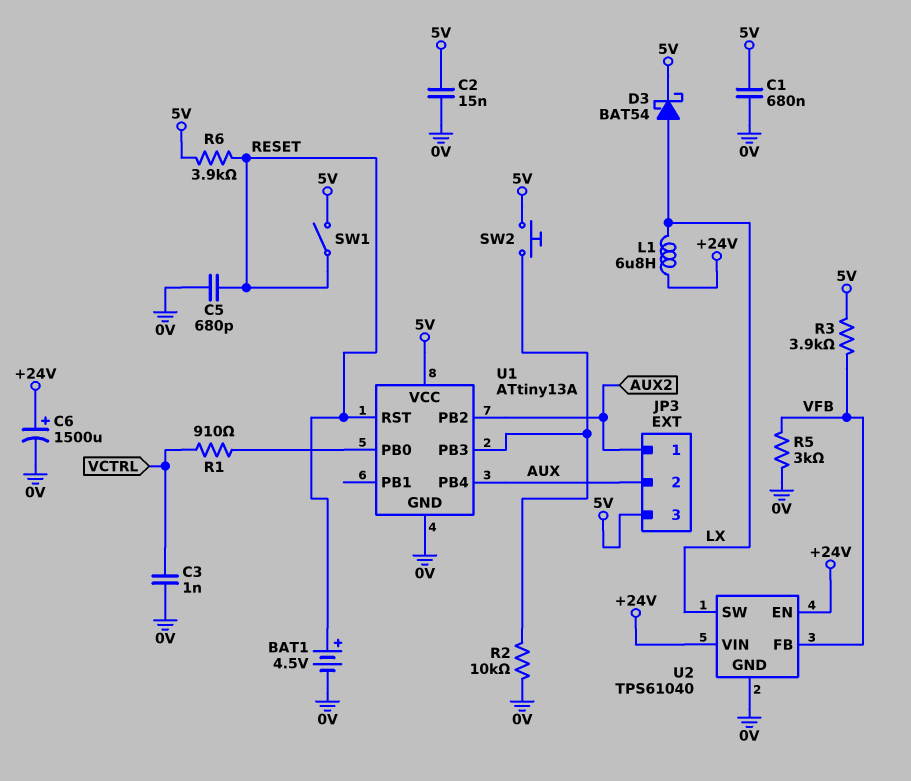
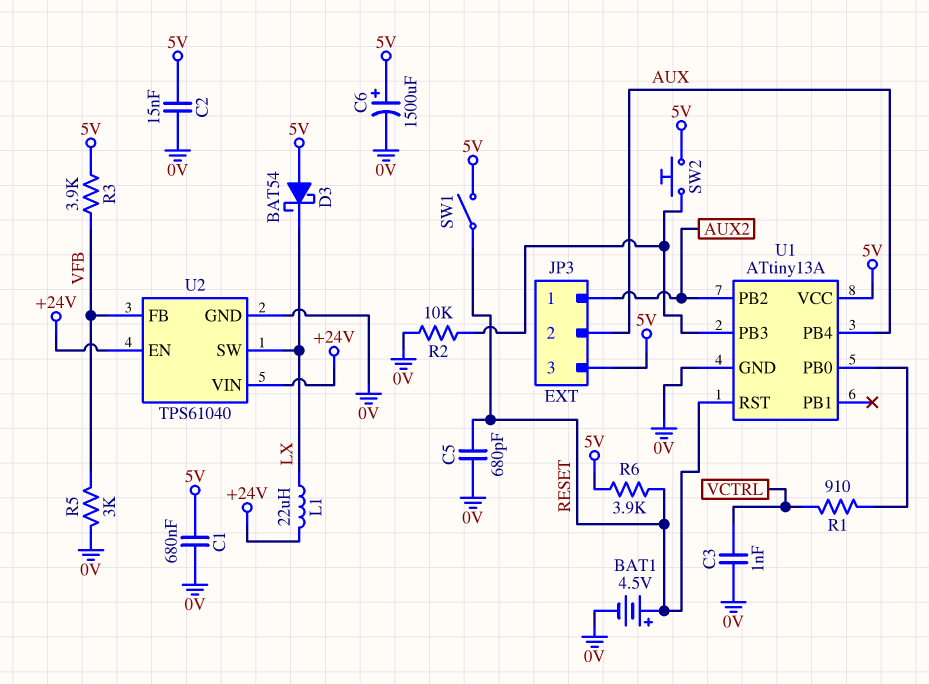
C6: 1500uF (plus +24V, minus 0V) -> 1500uF (plus 5V, minus 0V)
D3: schottky BAT54 (A LX, K 5V) -> schottky BAT54 (A 5V, K LX)
L1: 6.8uH (+24V, LX) -> 22uH (+24V, LX)

